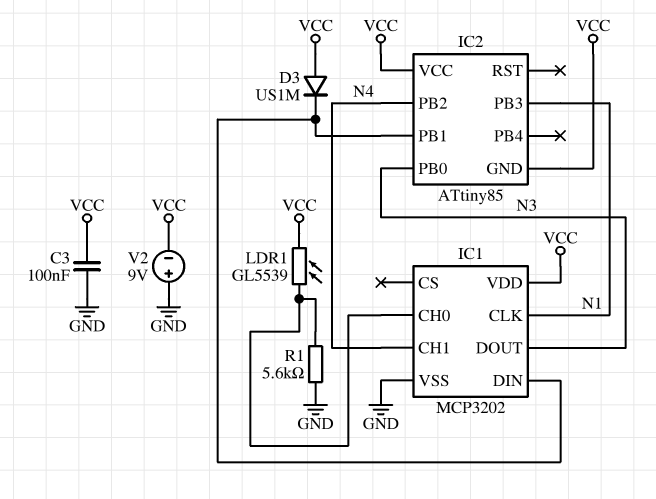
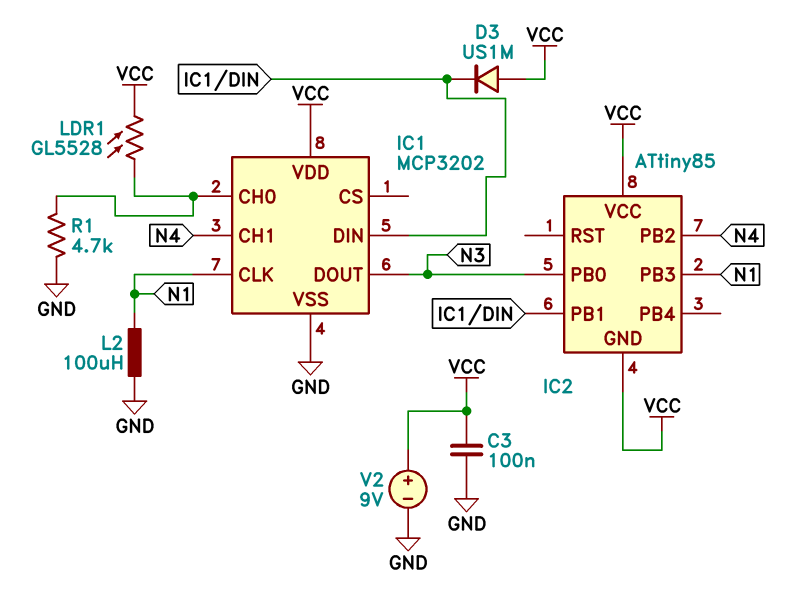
L2: none -> 100uH (GND, N1)
LDR1: GL5539 (IC1/CH0, VCC) -> GL5528 (IC1/CH0, VCC)
R1: 5.6k (GND, IC1/CH0) -> 4.7k (GND, IC1/CH0)
V2: 9V (plus GND, minus VCC) -> 9V (plus VCC, minus GND)

